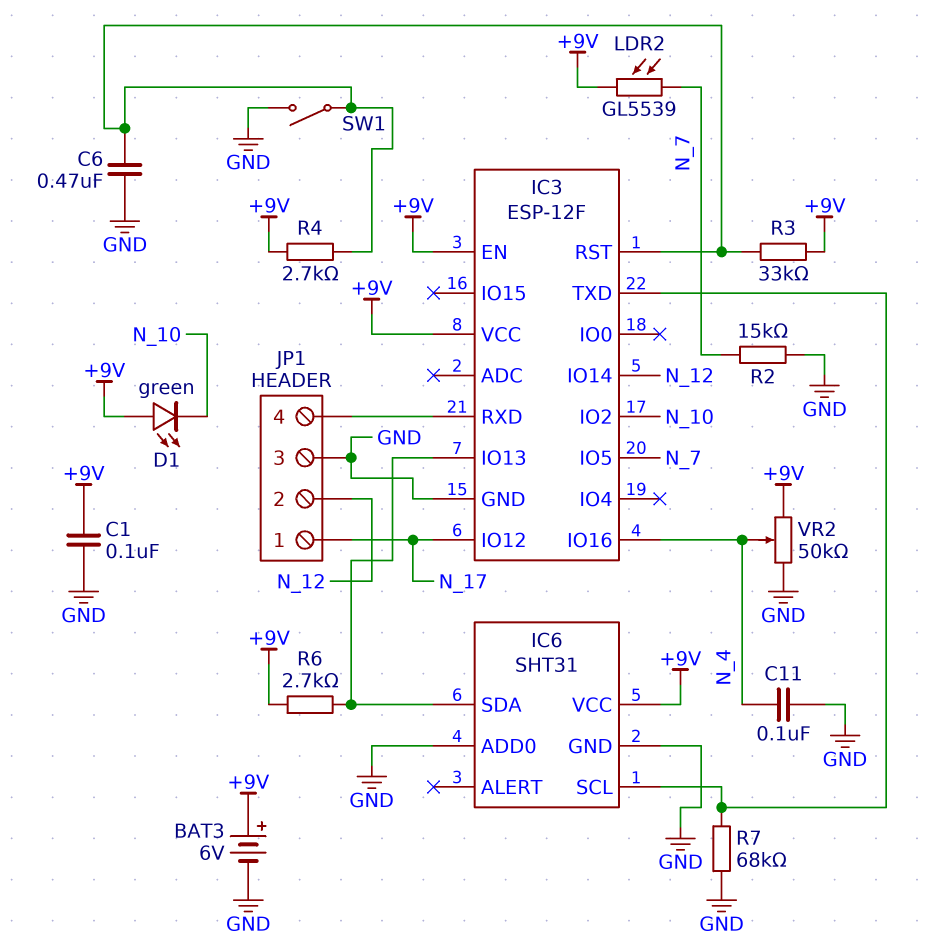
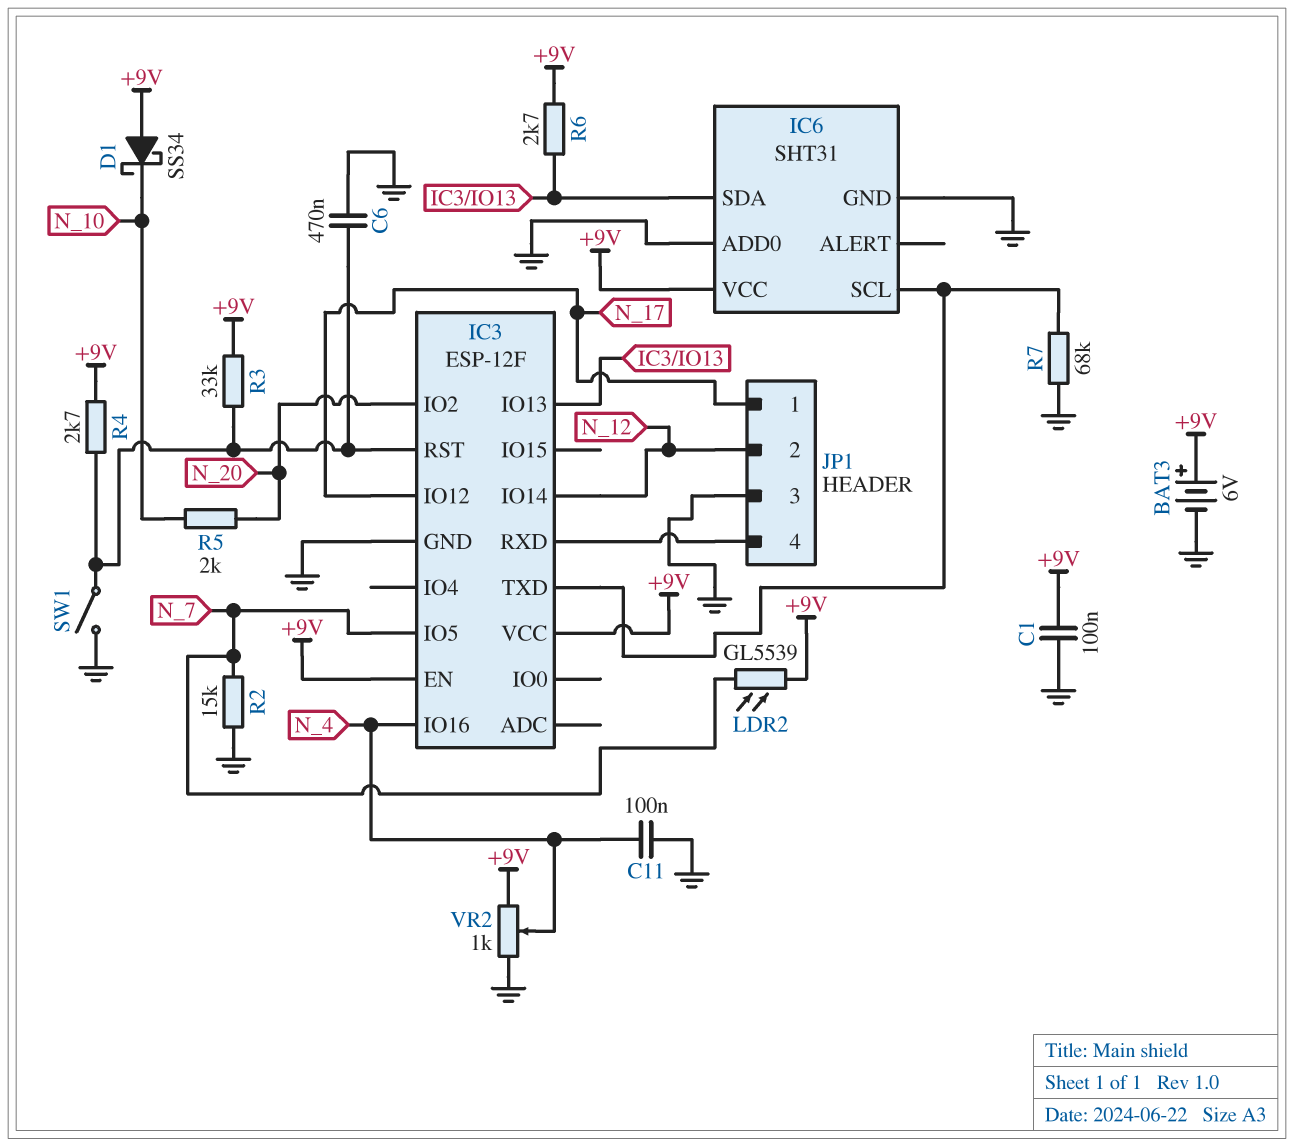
D1: LED green (A +9V, K N_10) -> schottky SS34 (A +9V, K N_10)
IC3 pin IO2: N_10 -> N_20
R5: none -> 2k (N_10, N_20)
VR2: 50k (+9V, GND, wiper N_4) -> 1k (+9V, GND, wiper N_4)

